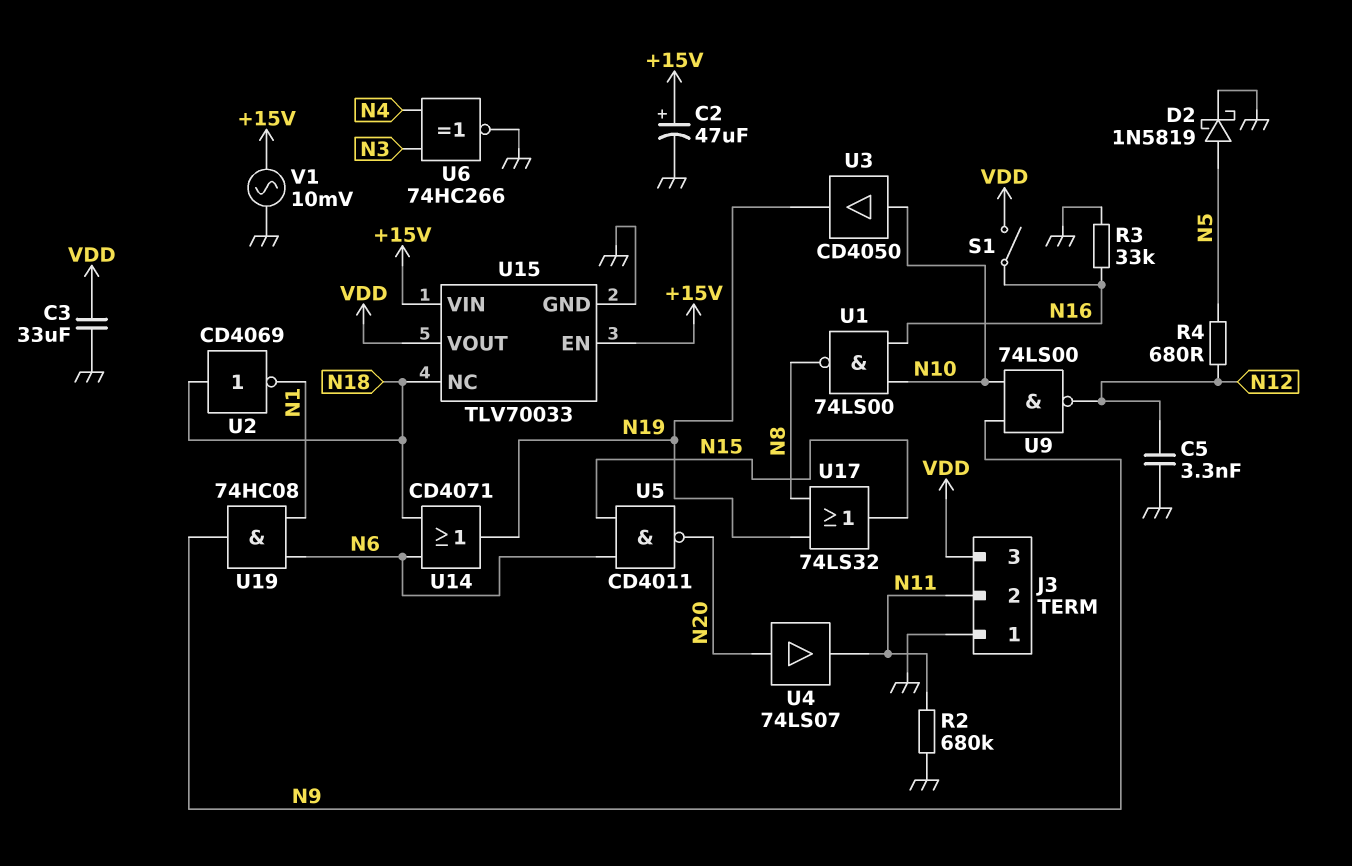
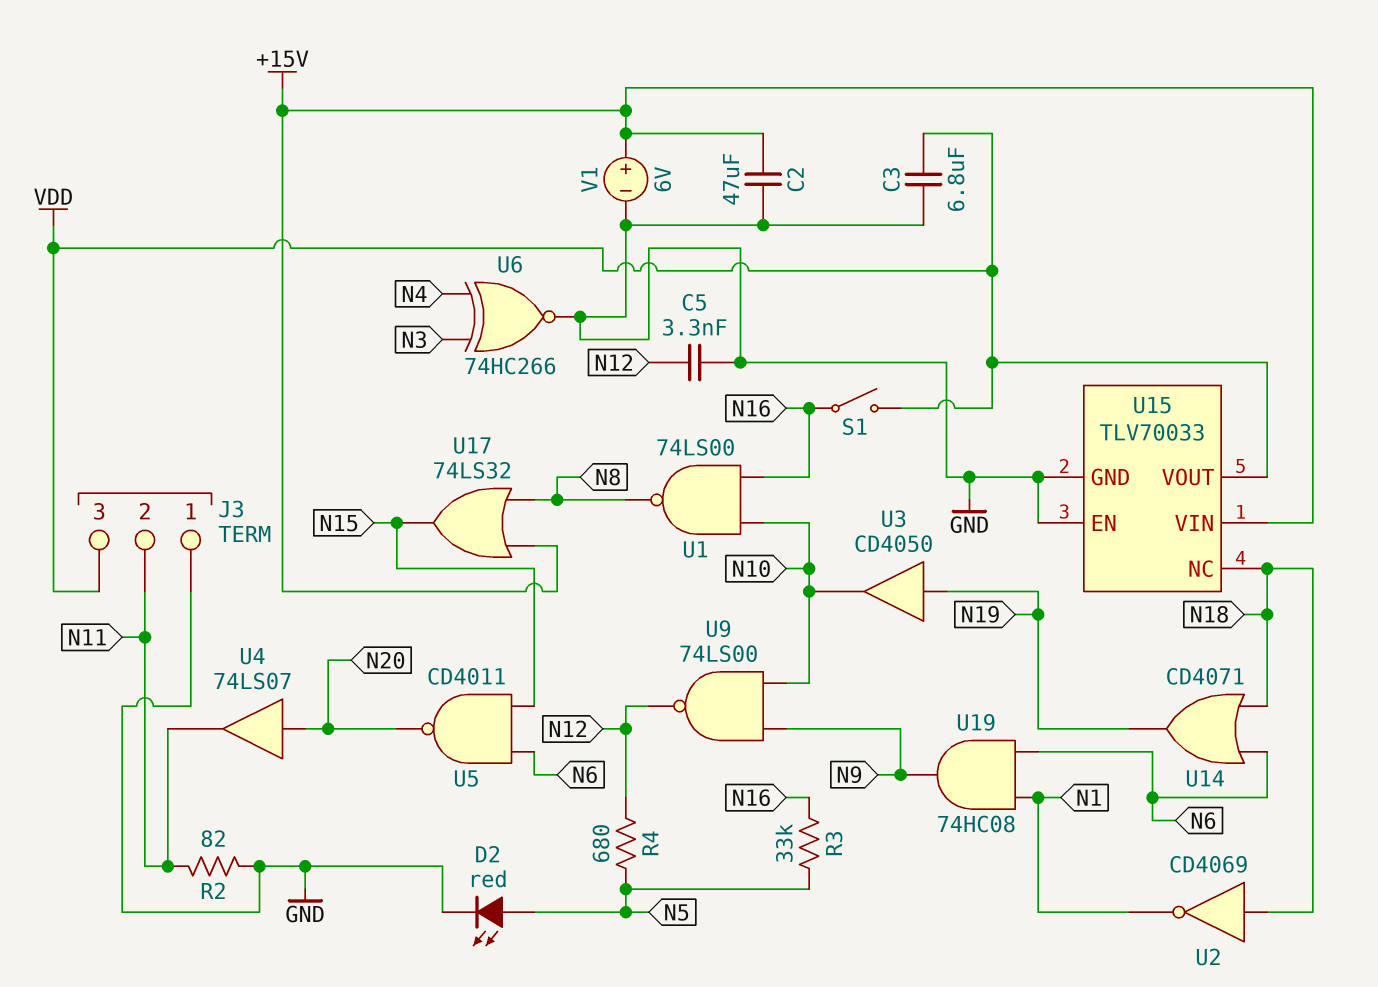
C2: 47uF (plus +15V, minus GND) -> 47uF (+15V, GND)
C3: 33uF (GND, VDD) -> 6.8uF (GND, VDD)
D2: schottky 1N5819 (A N5, K GND) -> LED red (A N5, K GND)
R2: 680k (GND, N11) -> 82 (GND, N11)
R3: 33k (GND, N16) -> 33k (N5, N16)
U3: buffer CD4050 (in N10, out N19) -> buffer CD4050 (in N19, out N10)
U15 pin EN: +15V -> GND
U17: OR 74LS32 (in N8, in N19, out N15) -> OR 74LS32 (in +15V, in N8, out N15)
V1: AC 10mV (+15V, GND) -> 6V (plus +15V, minus GND)

